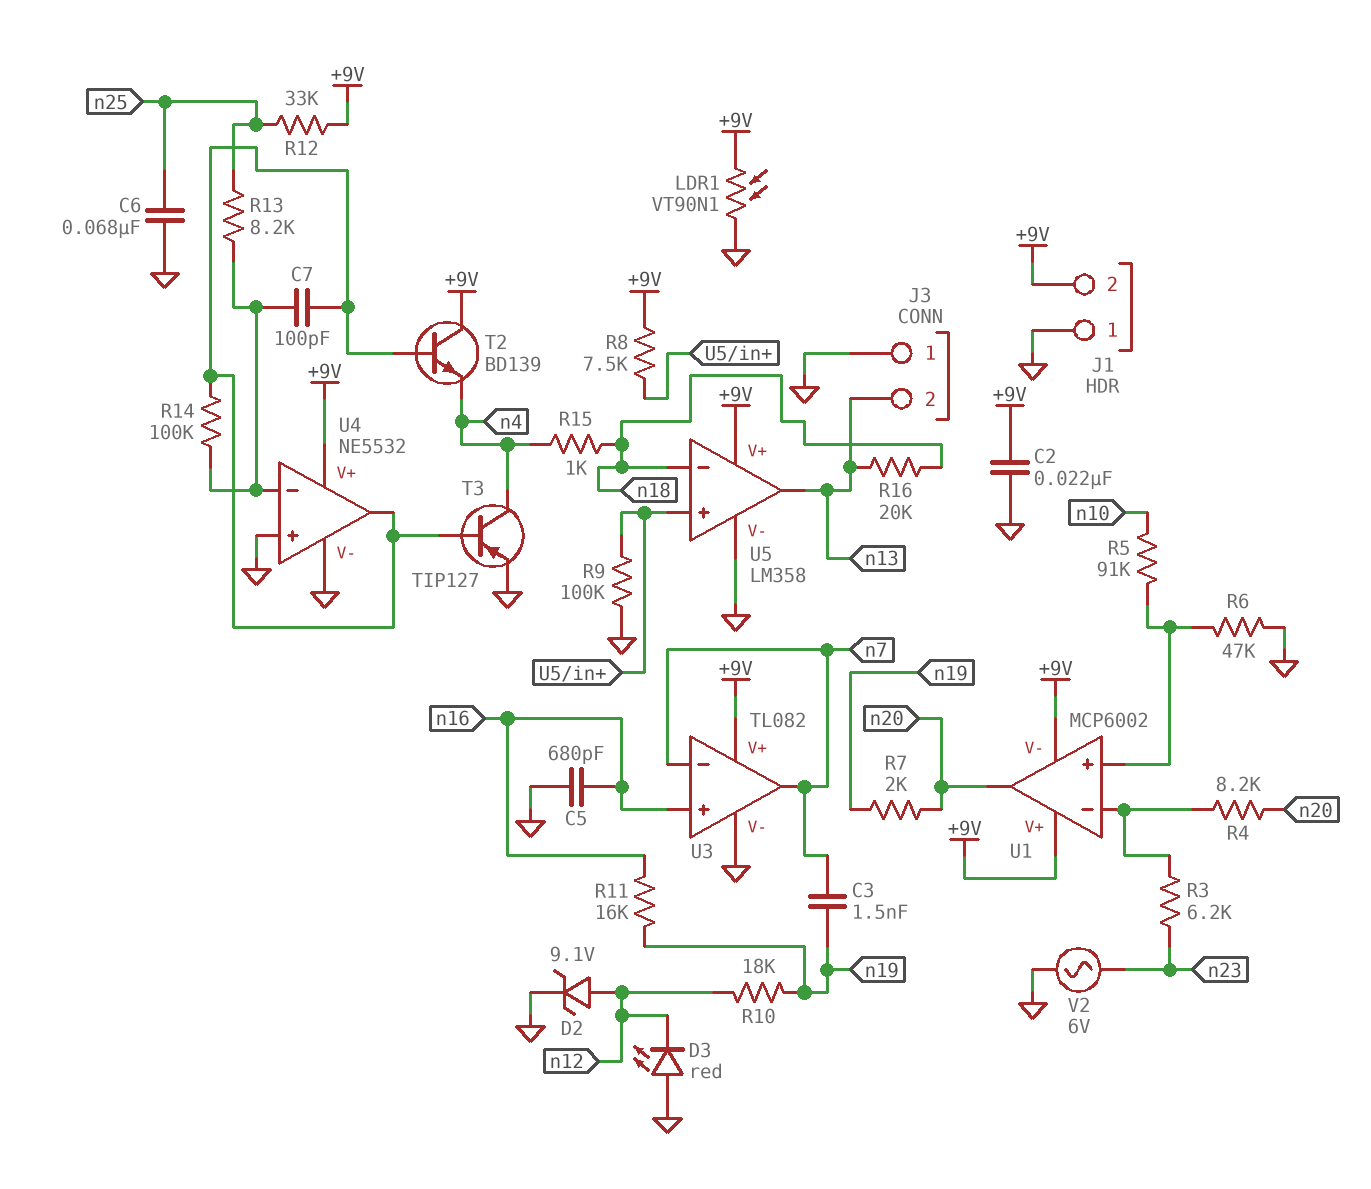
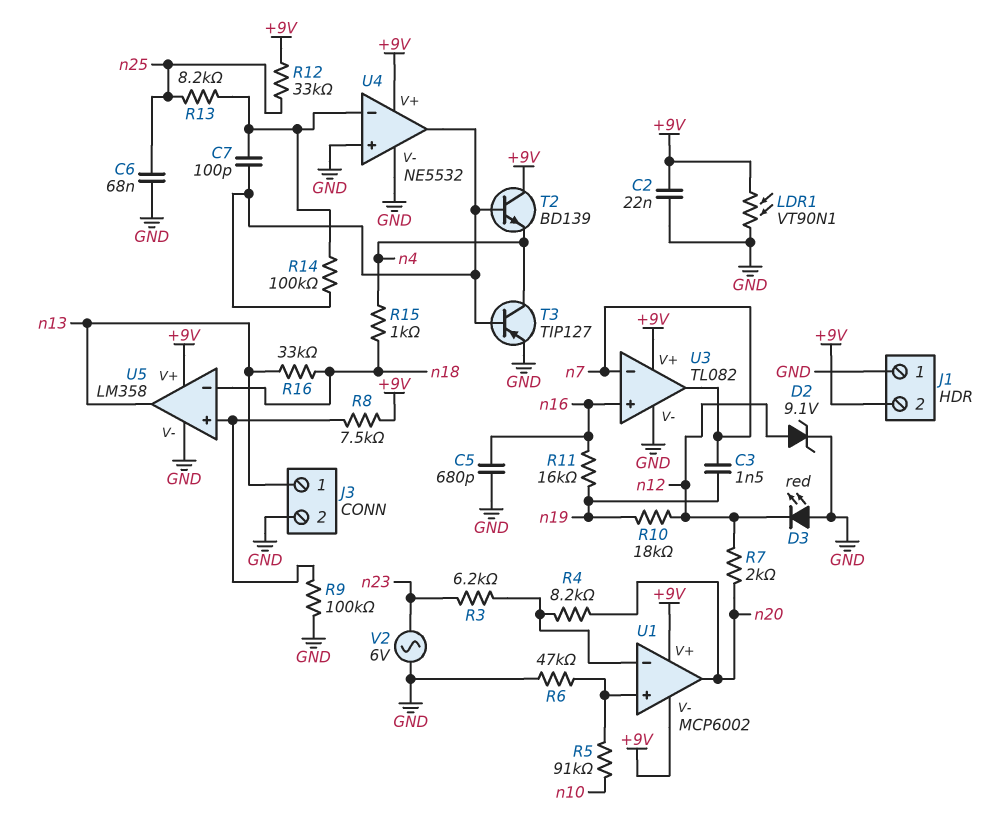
J3 pin 1: GND -> n13
J3 pin 2: n13 -> GND
R7: 2k (n19, n20) -> 2k (n12, n20)
R16: 20k (n13, n18) -> 33k (n13, n18)

